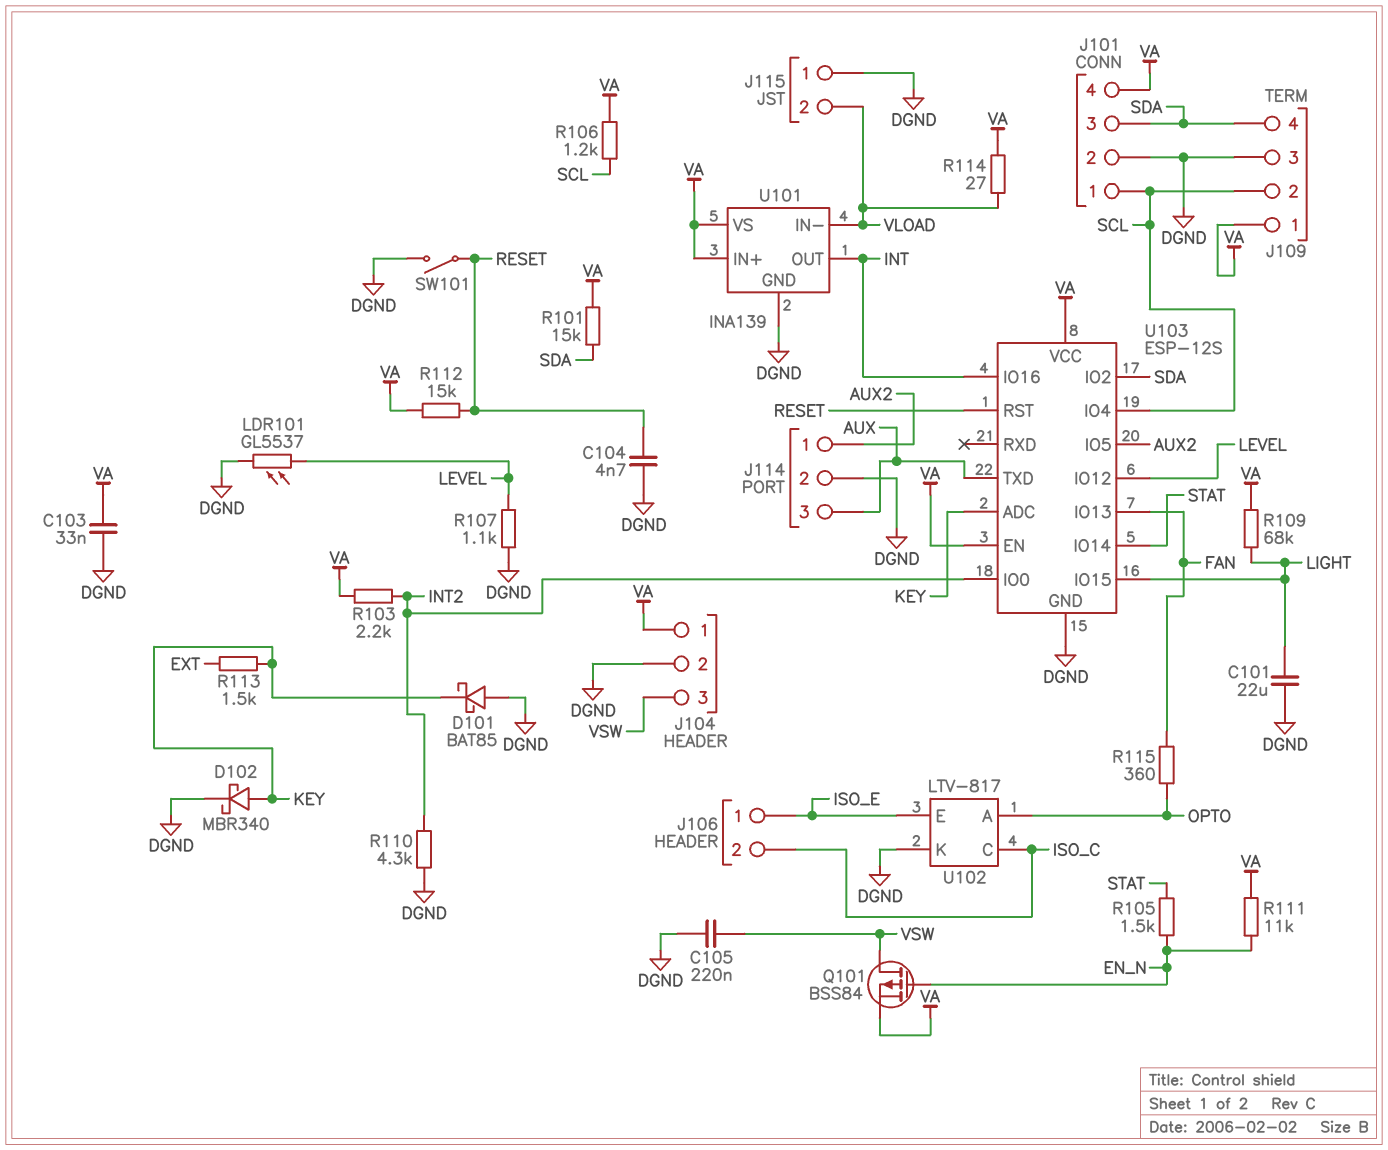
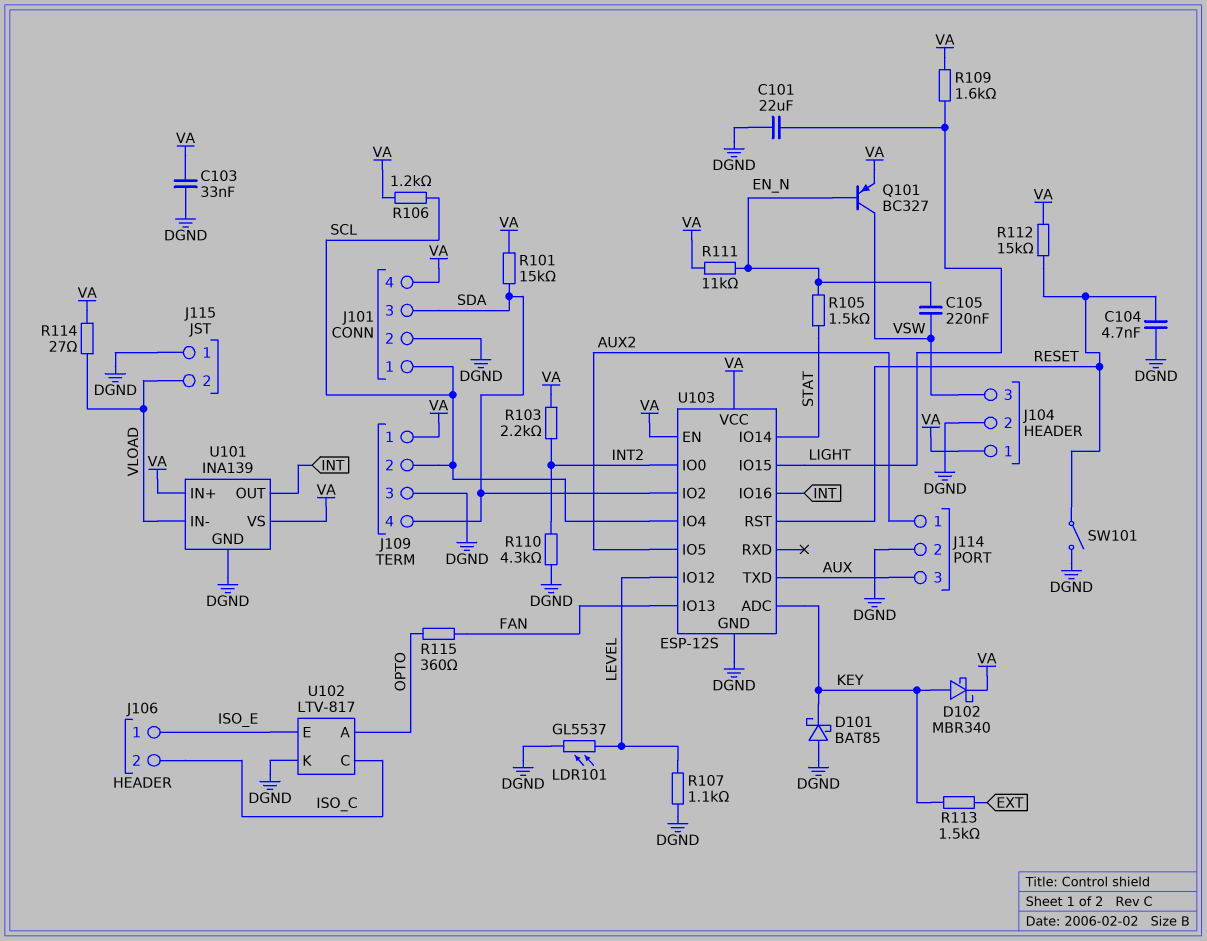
C105: 220nF (DGND, VSW) -> 220nF (EN_N, VSW)
D102: schottky MBR340 (A KEY, K DGND) -> schottky MBR340 (A KEY, K VA)
Q101: PMOS BSS84 (G EN_N, D VSW, S VA) -> PNP BC327 (B EN_N, C VSW, E VA)
R109: 68k (LIGHT, VA) -> 1.6k (LIGHT, VA)

